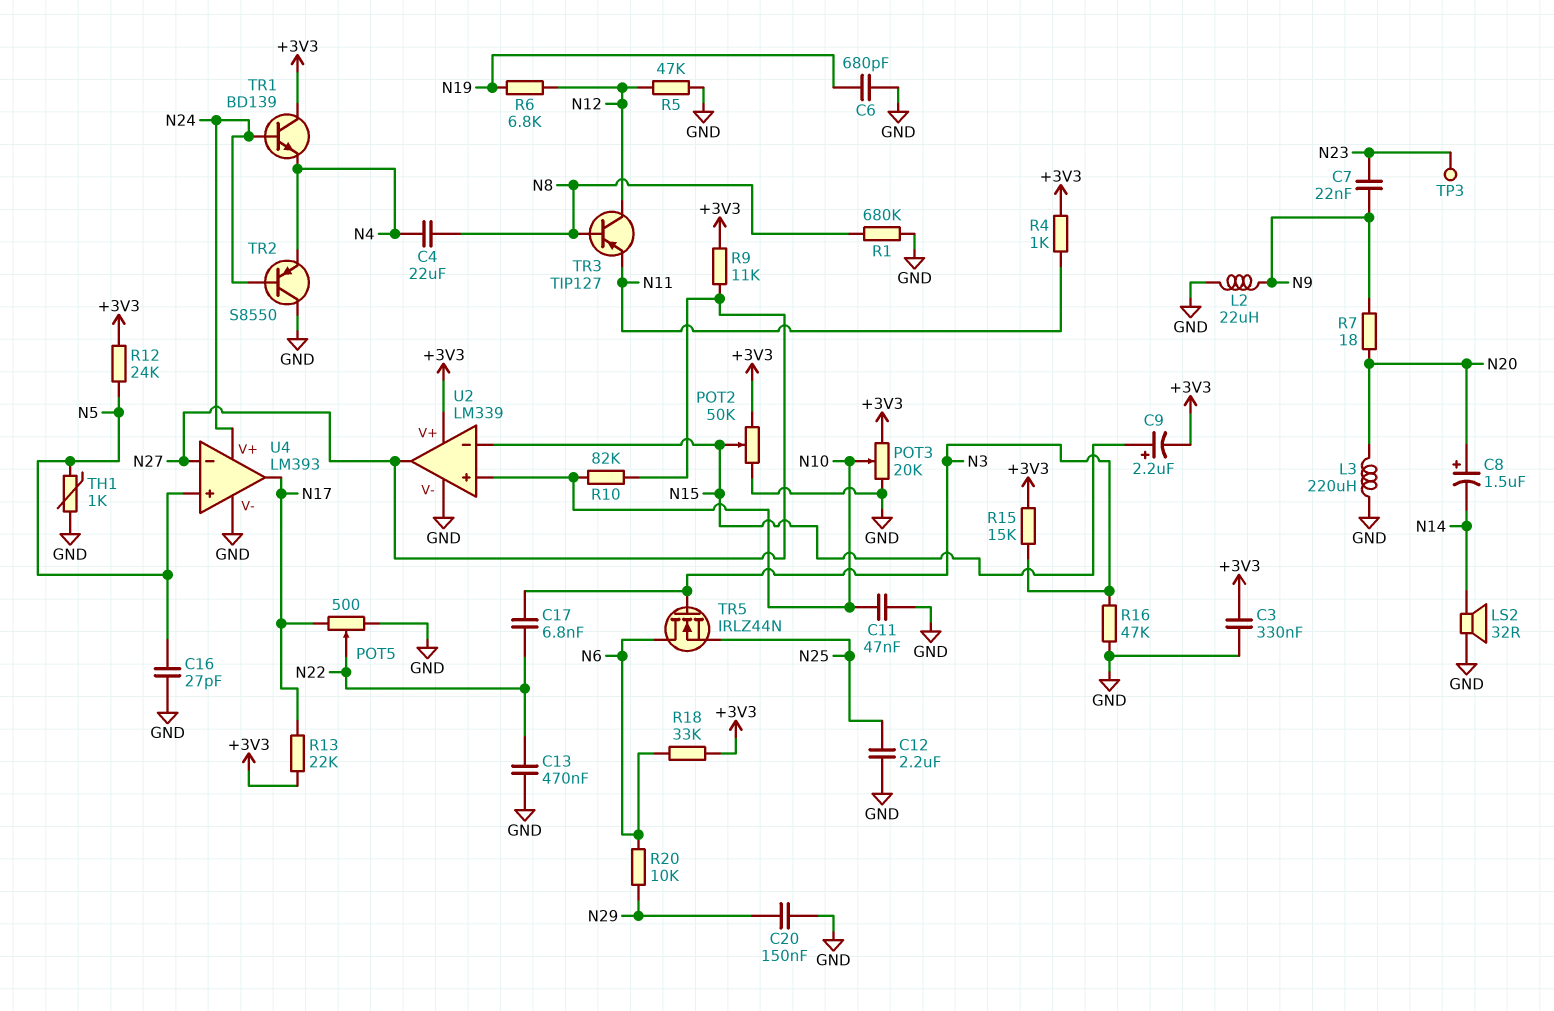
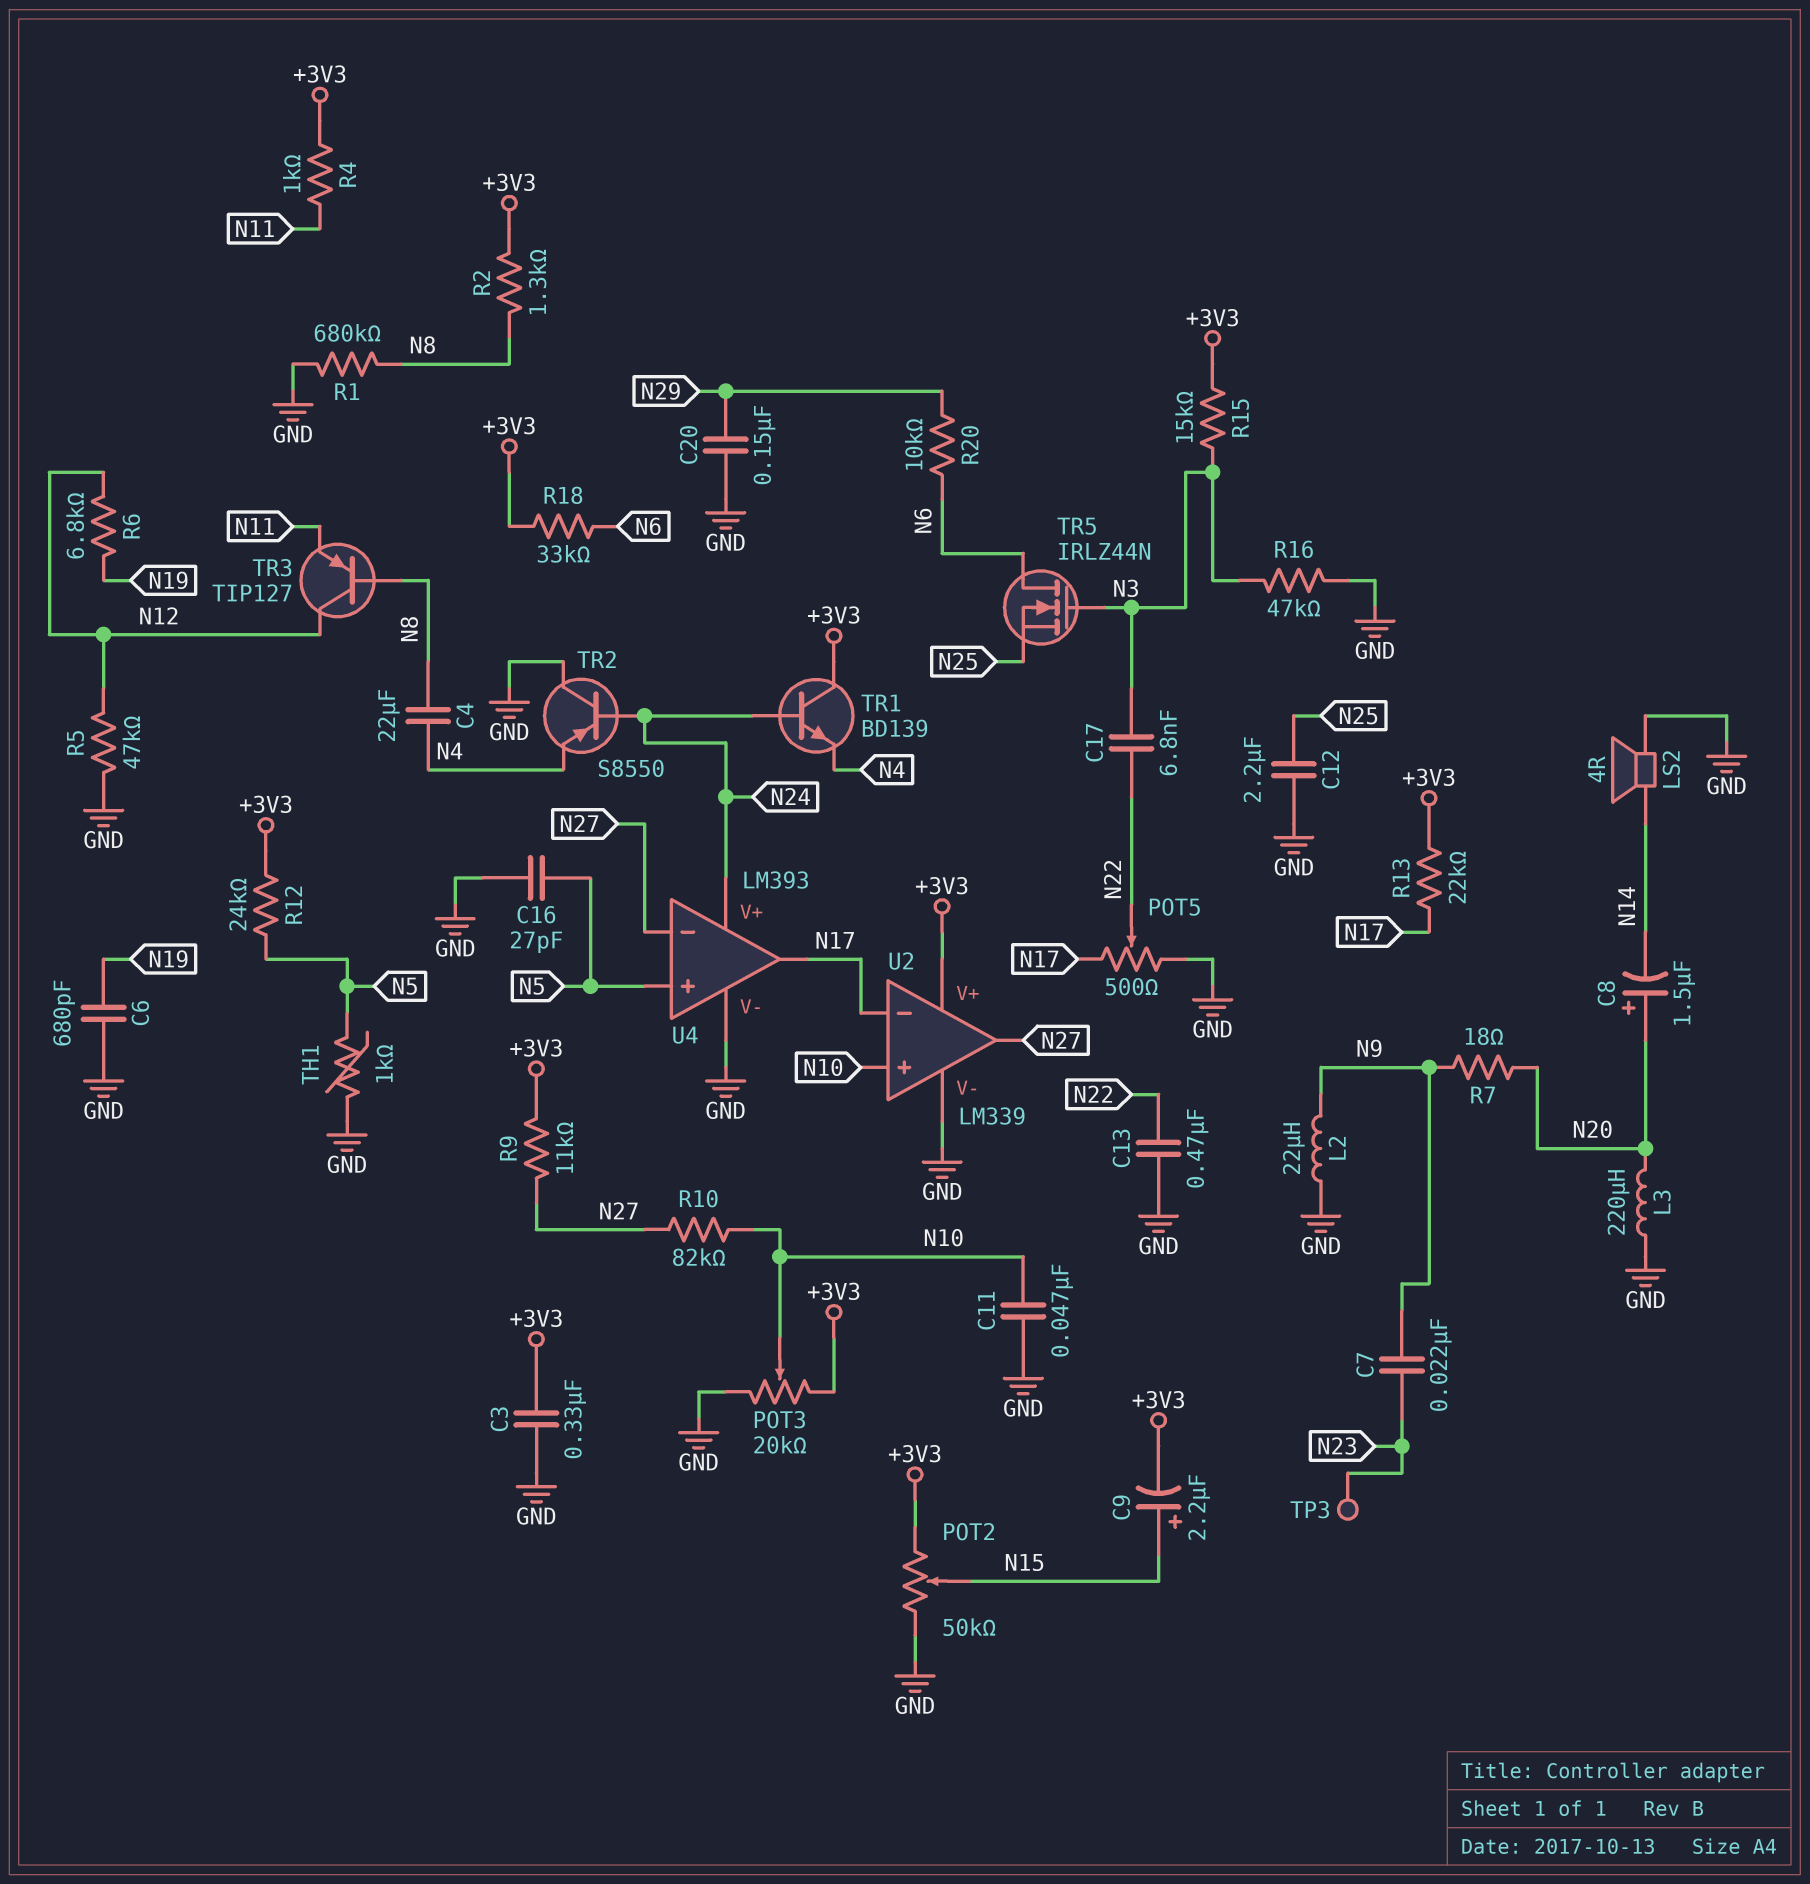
LS2: speaker 32R (GND, N14) -> speaker 4R (GND, N14)
R2: none -> 1.3k (+3V3, N8)
U2 pin in-: N15 -> N17

